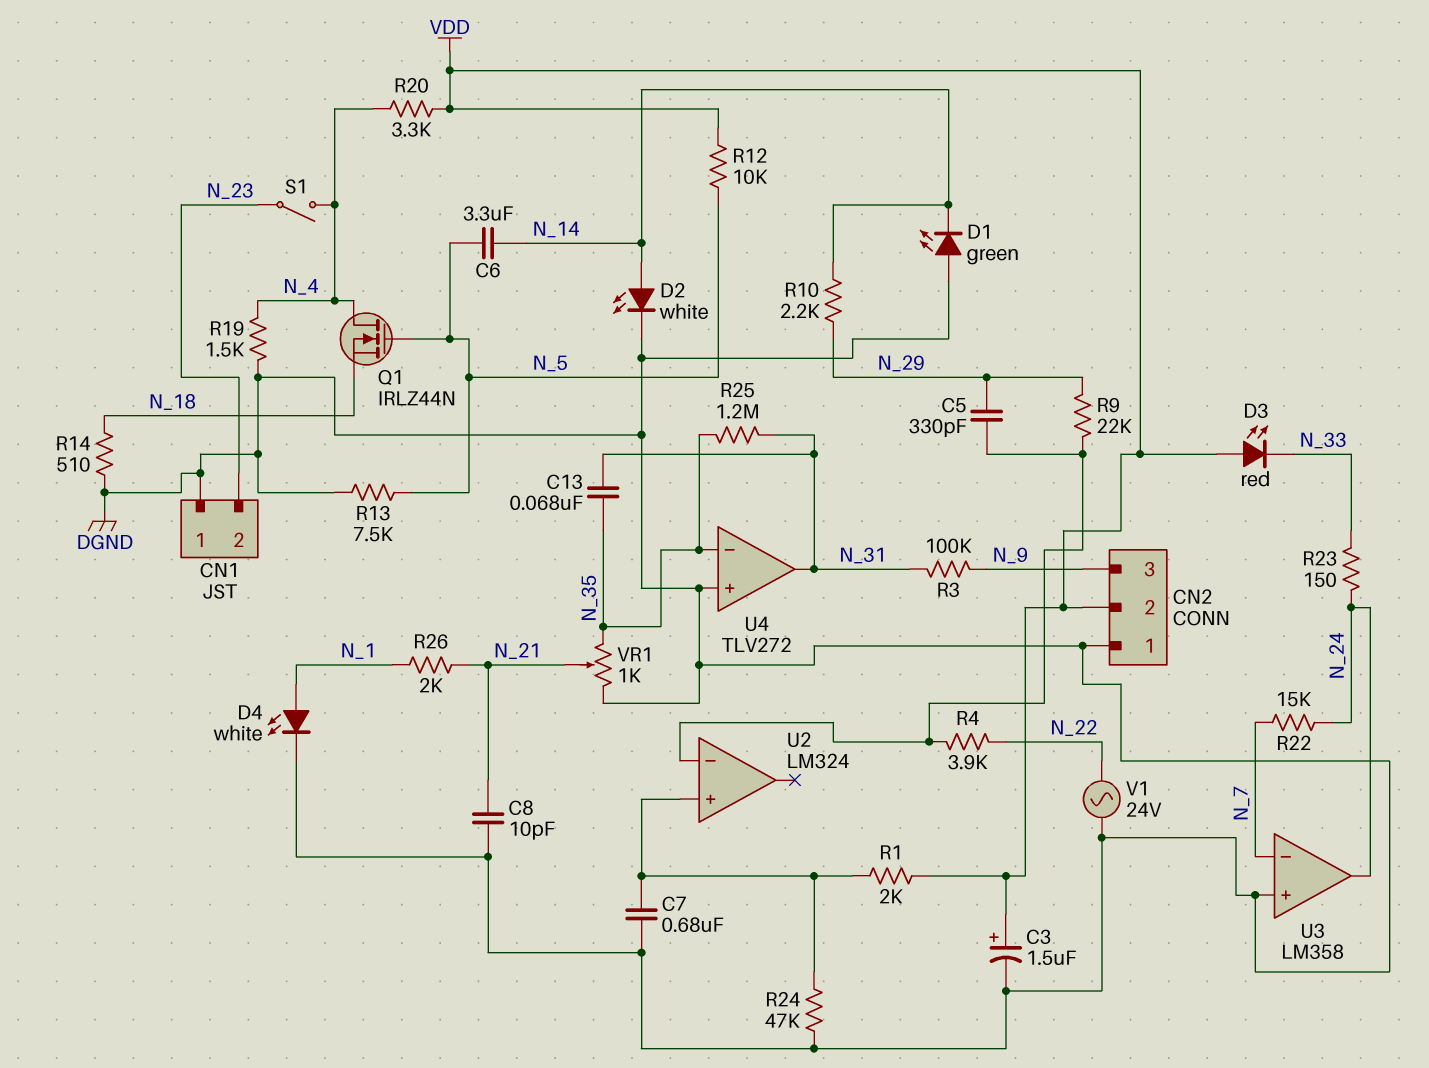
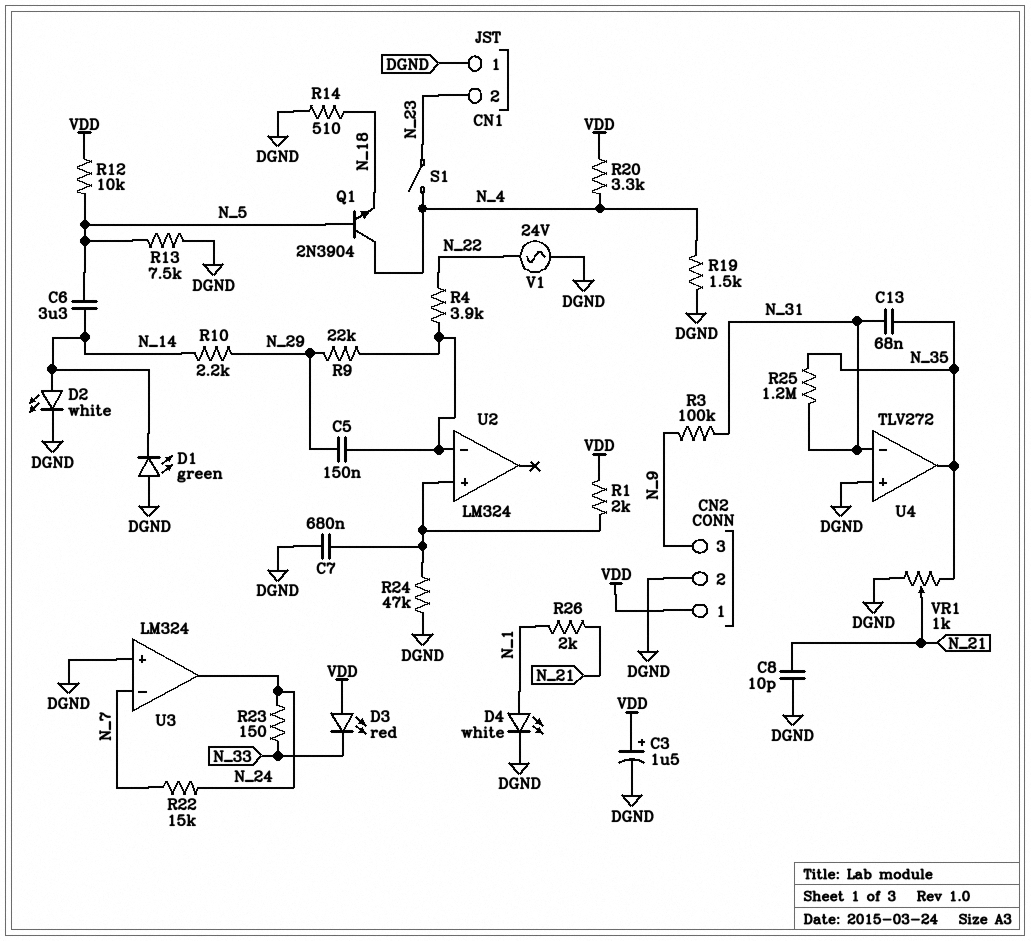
C5: 330pF (N_29, U2/in-) -> 150nF (N_29, U2/in-)
CN2 pin 1: DGND -> VDD
CN2 pin 2: VDD -> DGND
Q1: NMOS IRLZ44N (G N_5, D N_4, S N_18) -> NPN 2N3904 (B N_5, C N_4, E N_18)
U3: LM358 -> LM324
U4 pin in-: N_35 -> N_31
U4 pin out: N_31 -> N_35

